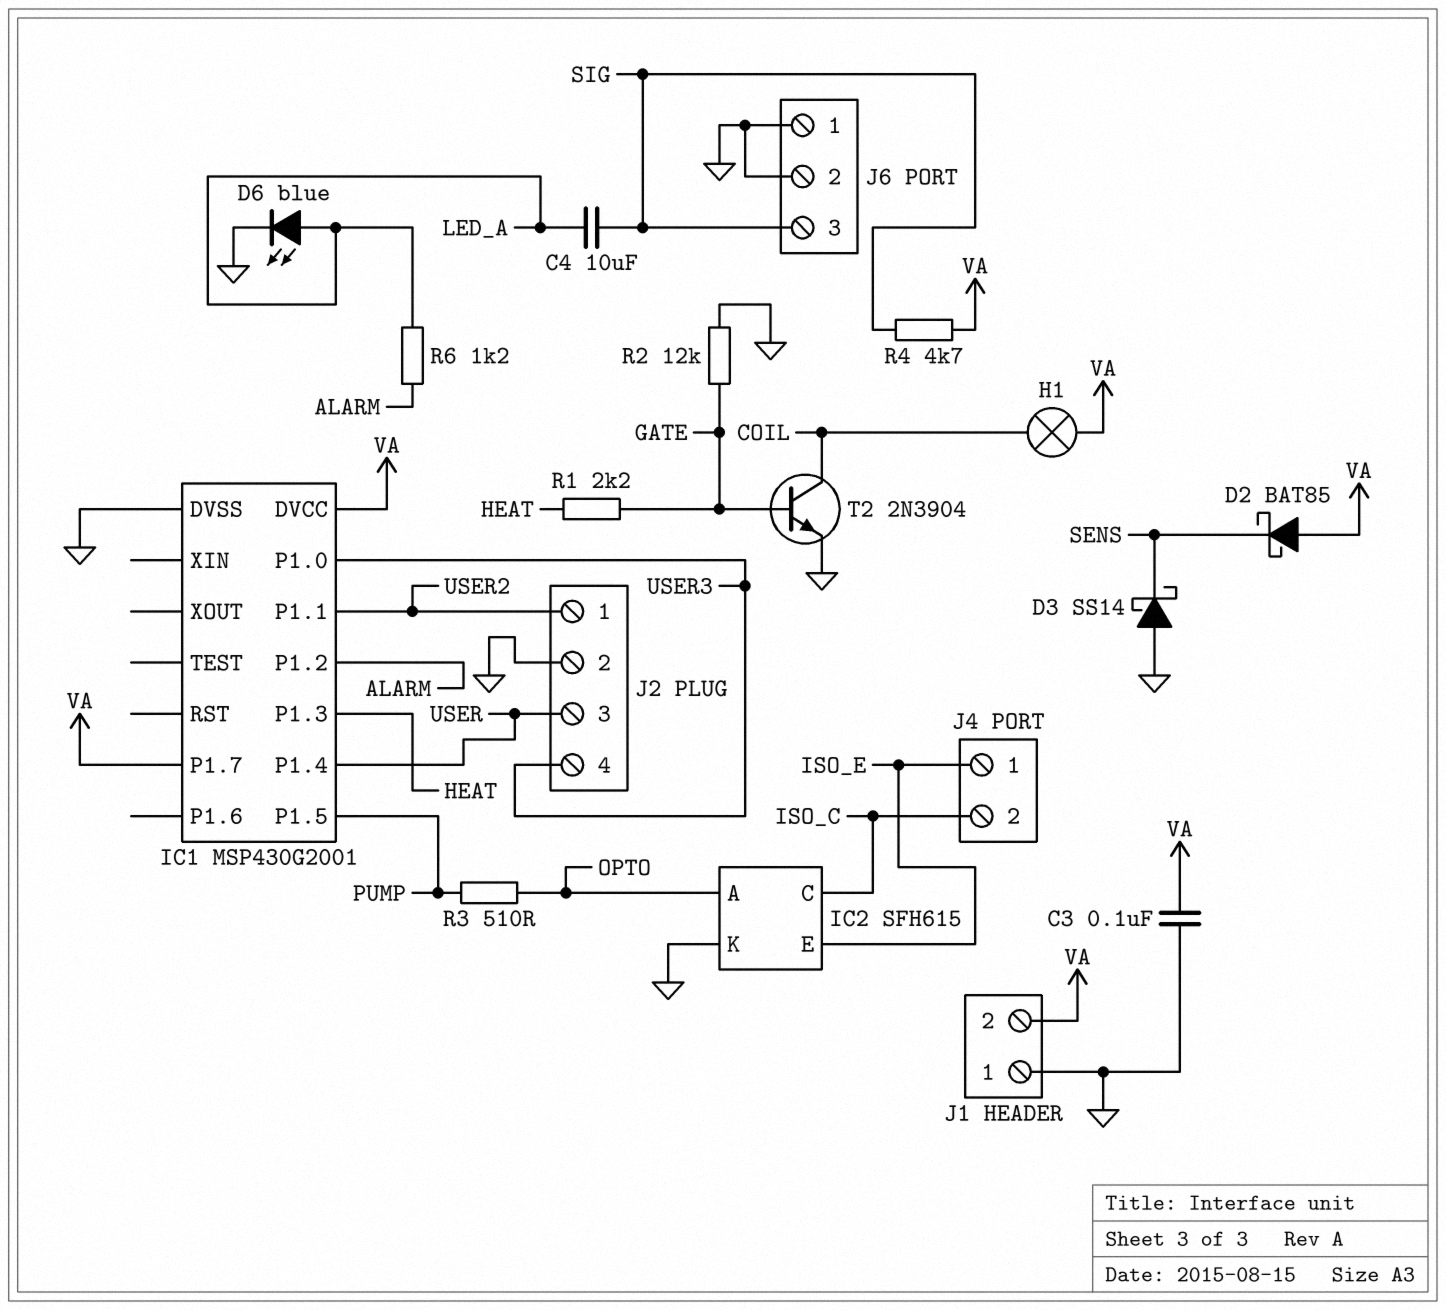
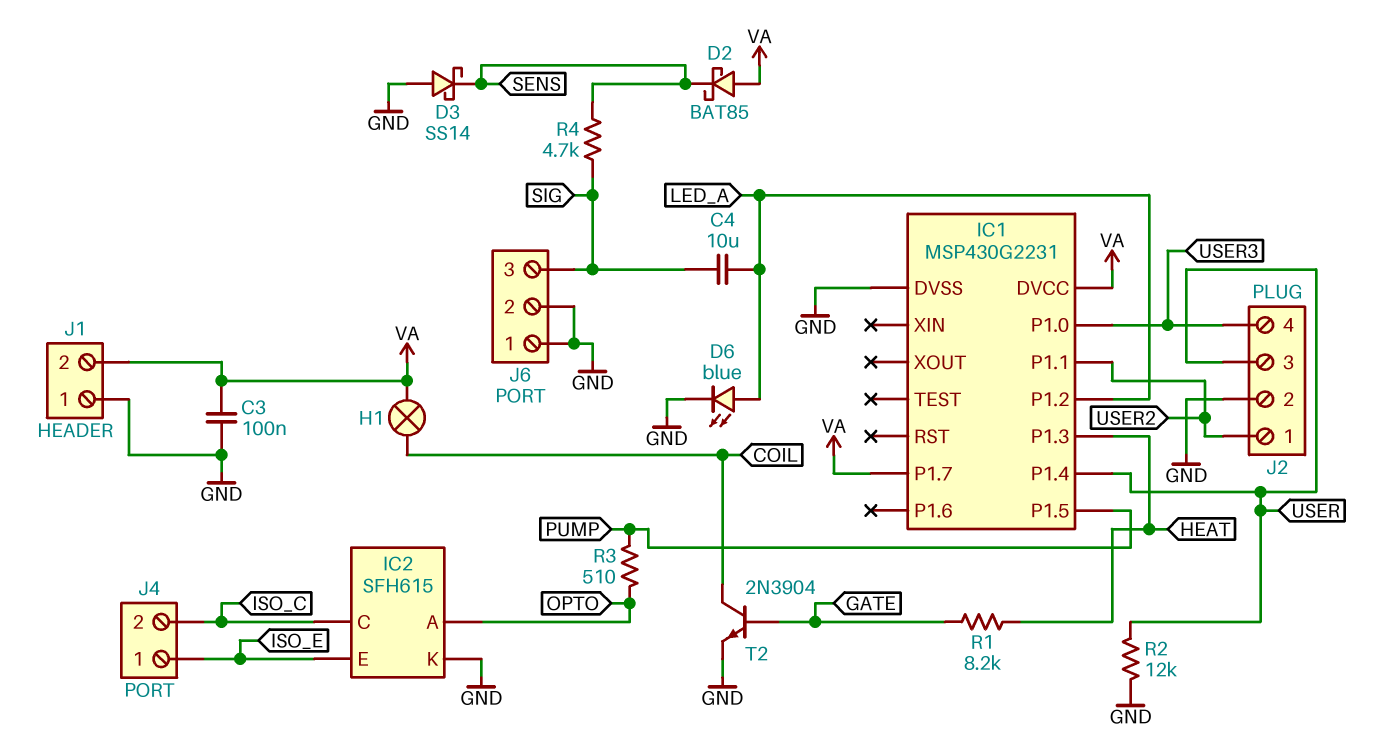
IC1: MSP430G2001 -> MSP430G2231
IC1 pin P1.2: ALARM -> LED_A
R1: 2.2k (GATE, HEAT) -> 8.2k (GATE, HEAT)
R2: 12k (GATE, GND) -> 12k (GND, USER)
R4: 4.7k (SIG, VA) -> 4.7k (SENS, SIG)
R6: 1.2k (ALARM, LED_A) -> none

